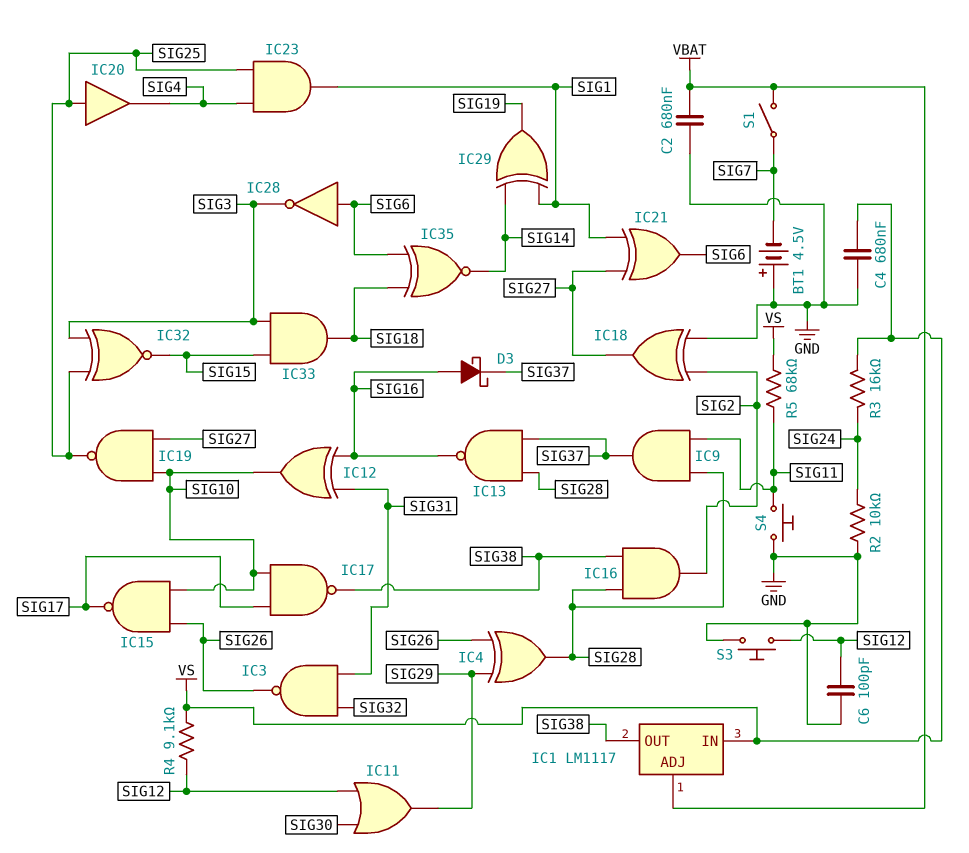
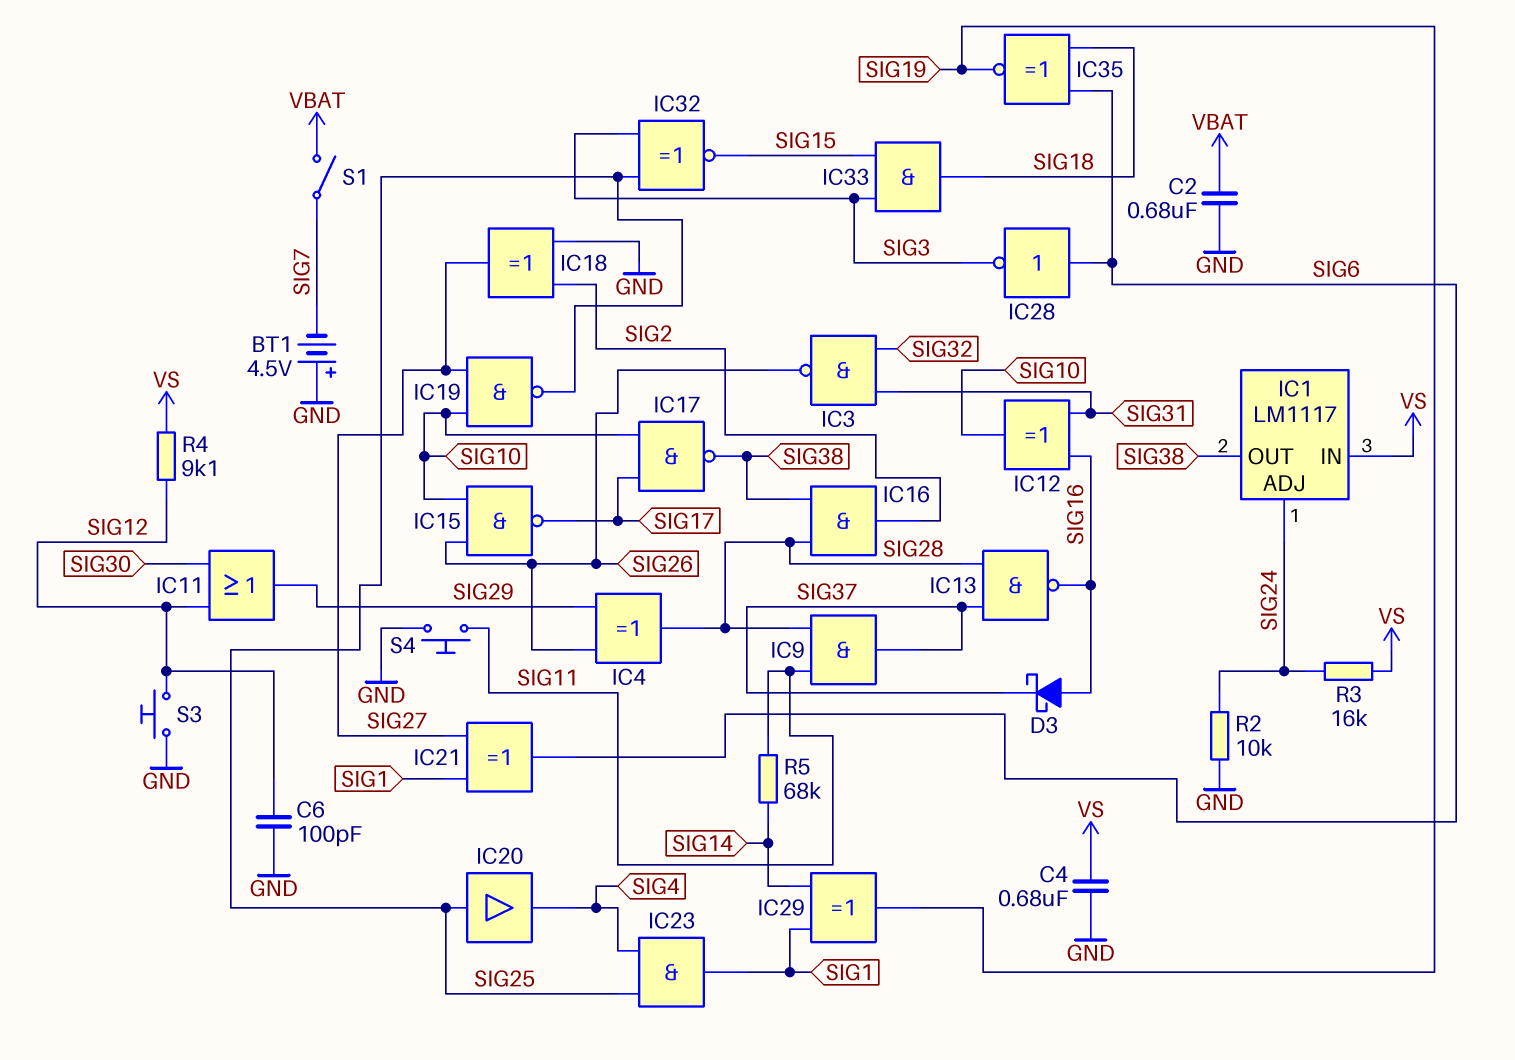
IC1 pin ADJ: VBAT -> SIG24
IC35: XNOR (in SIG6, in SIG18, out SIG14) -> XNOR (in SIG6, in SIG18, out SIG19)
R5: 68k (SIG11, VS) -> 68k (SIG11, SIG14)

